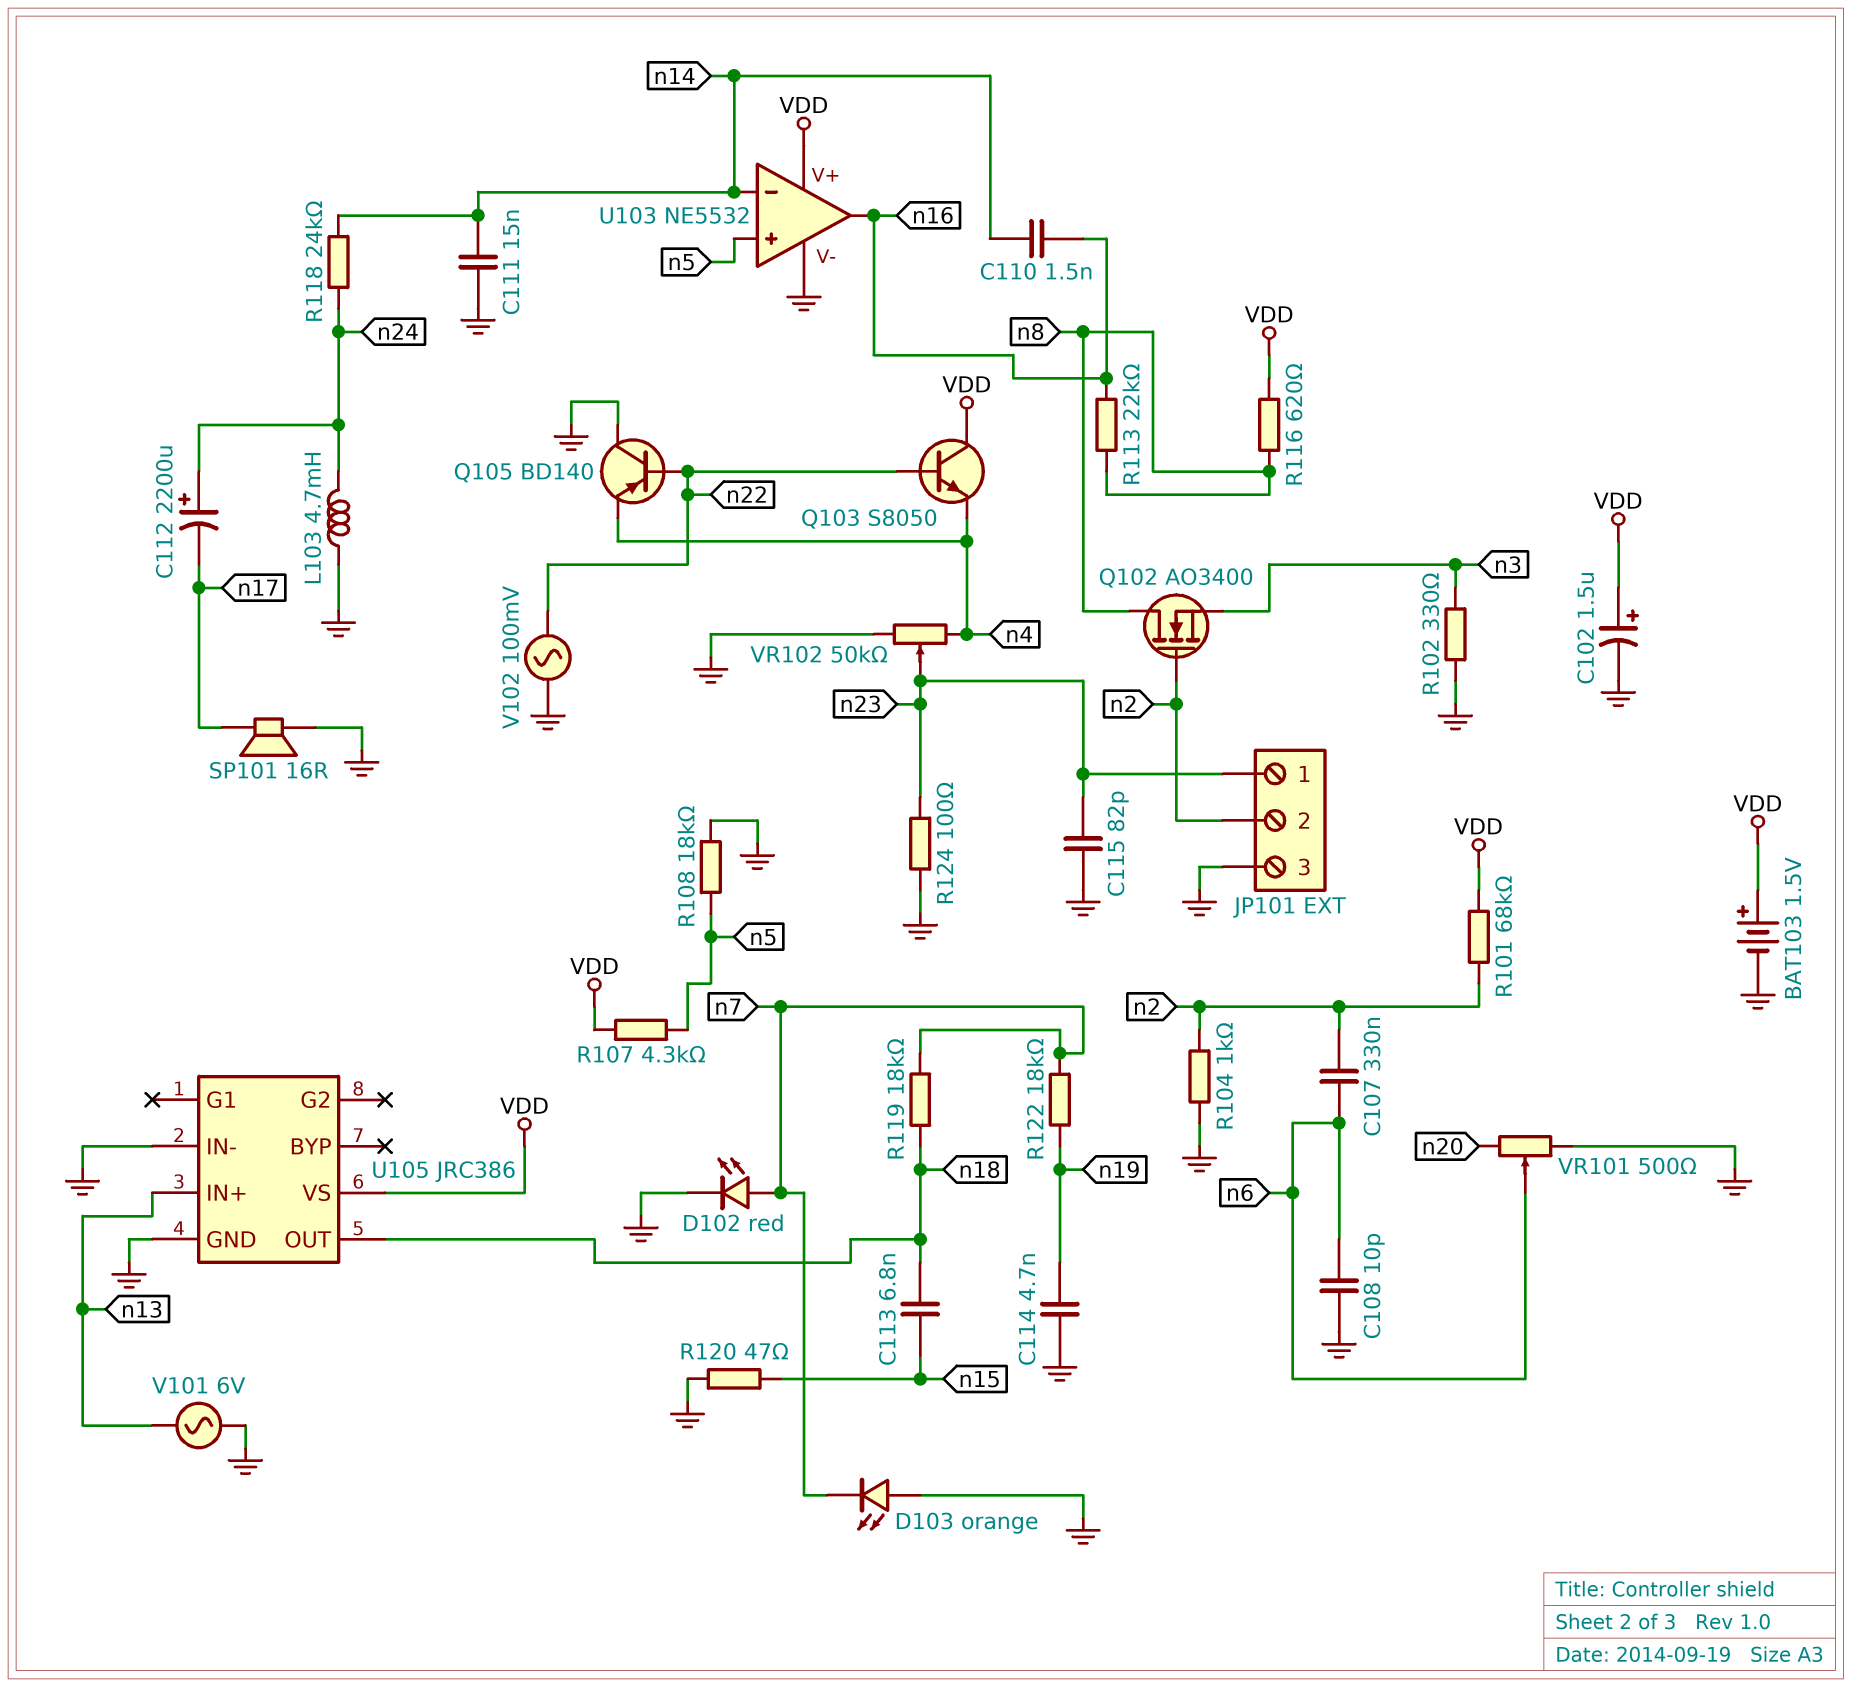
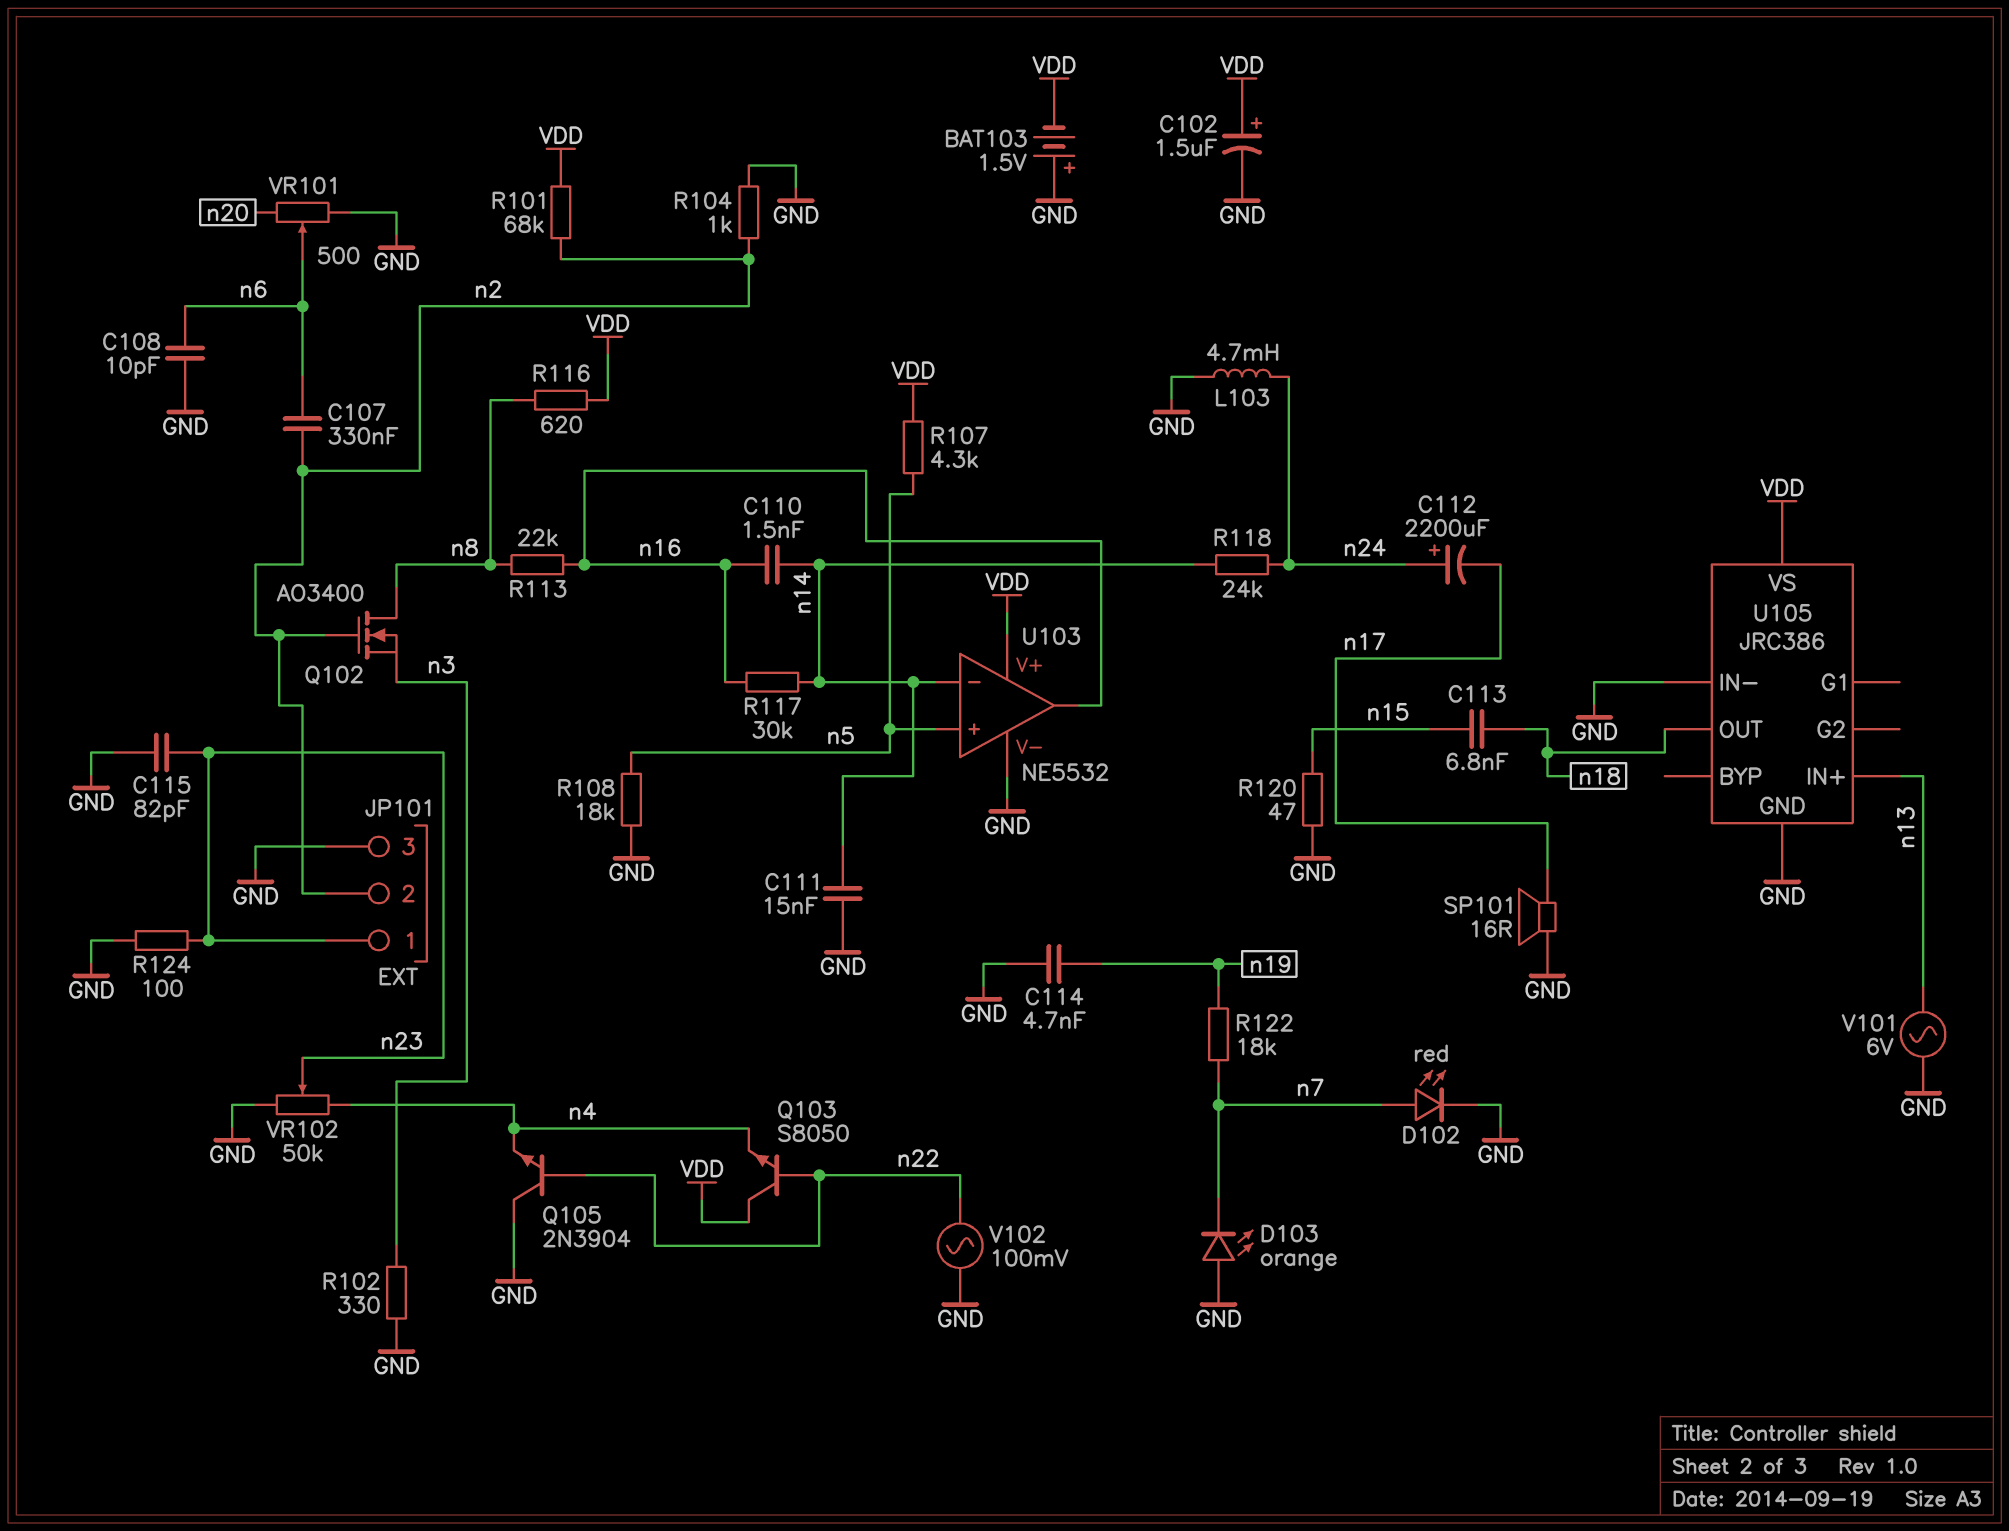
BAT103: 1.5V (plus VDD, minus GND) -> 1.5V (plus GND, minus VDD)
Q105: PNP BD140 (B n22, C GND, E n4) -> NPN 2N3904 (B n22, C GND, E n4)
R117: none -> 30k (n14, n16)
R119: 18k (n7, n18) -> none

